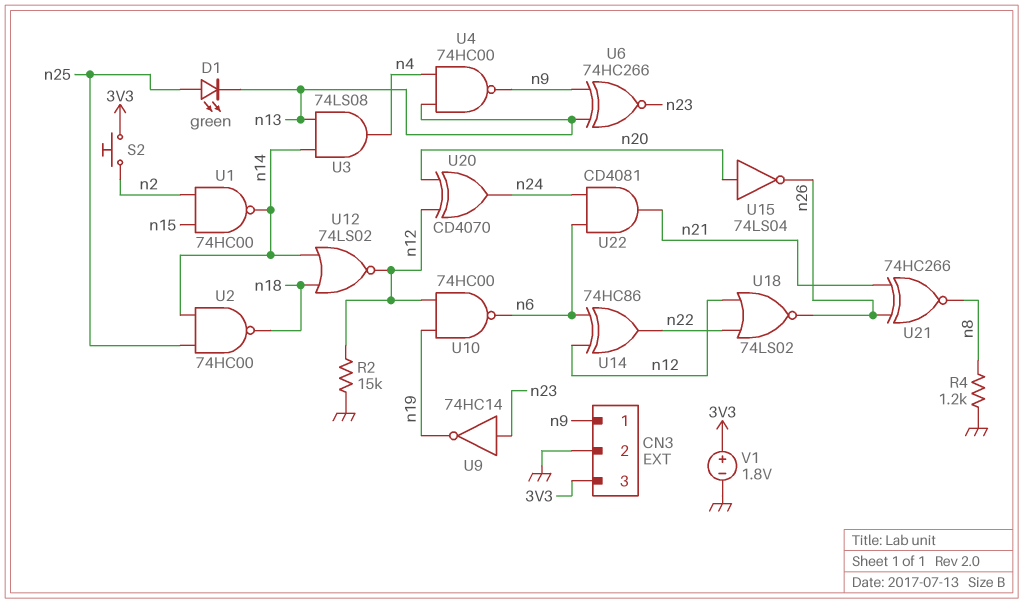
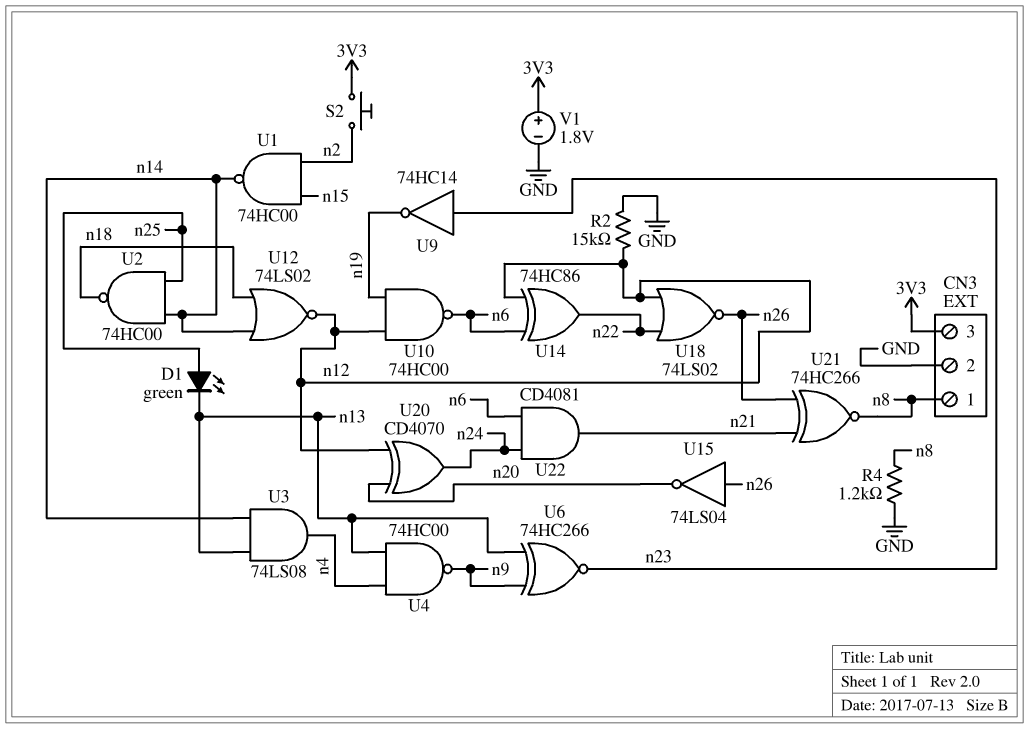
CN3 pin 1: n9 -> n8
U15: NOT 74LS04 (in n20, out n26) -> NOT 74LS04 (in n26, out n20)

